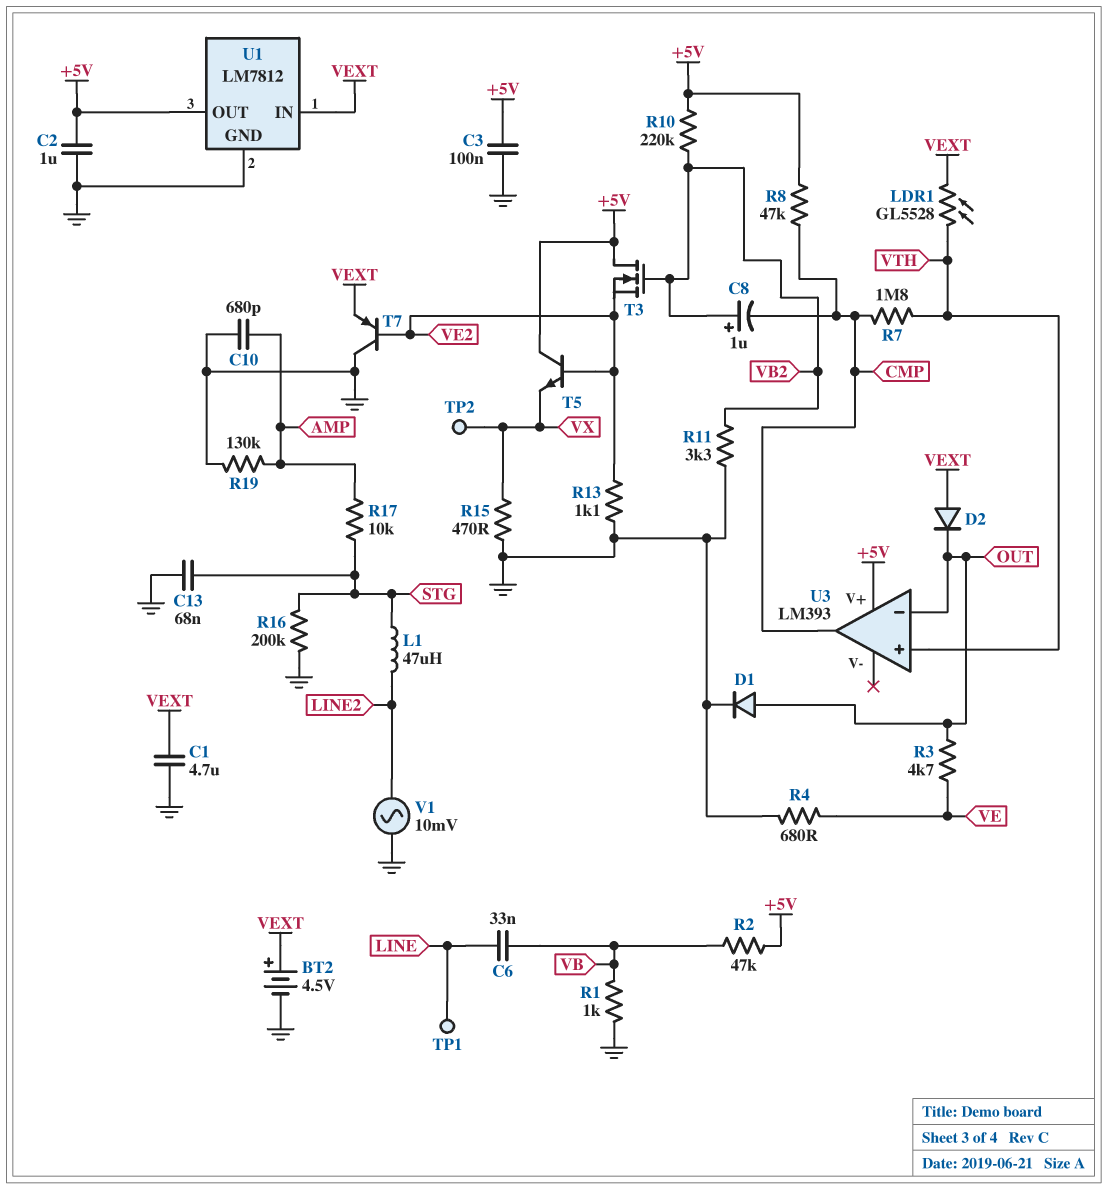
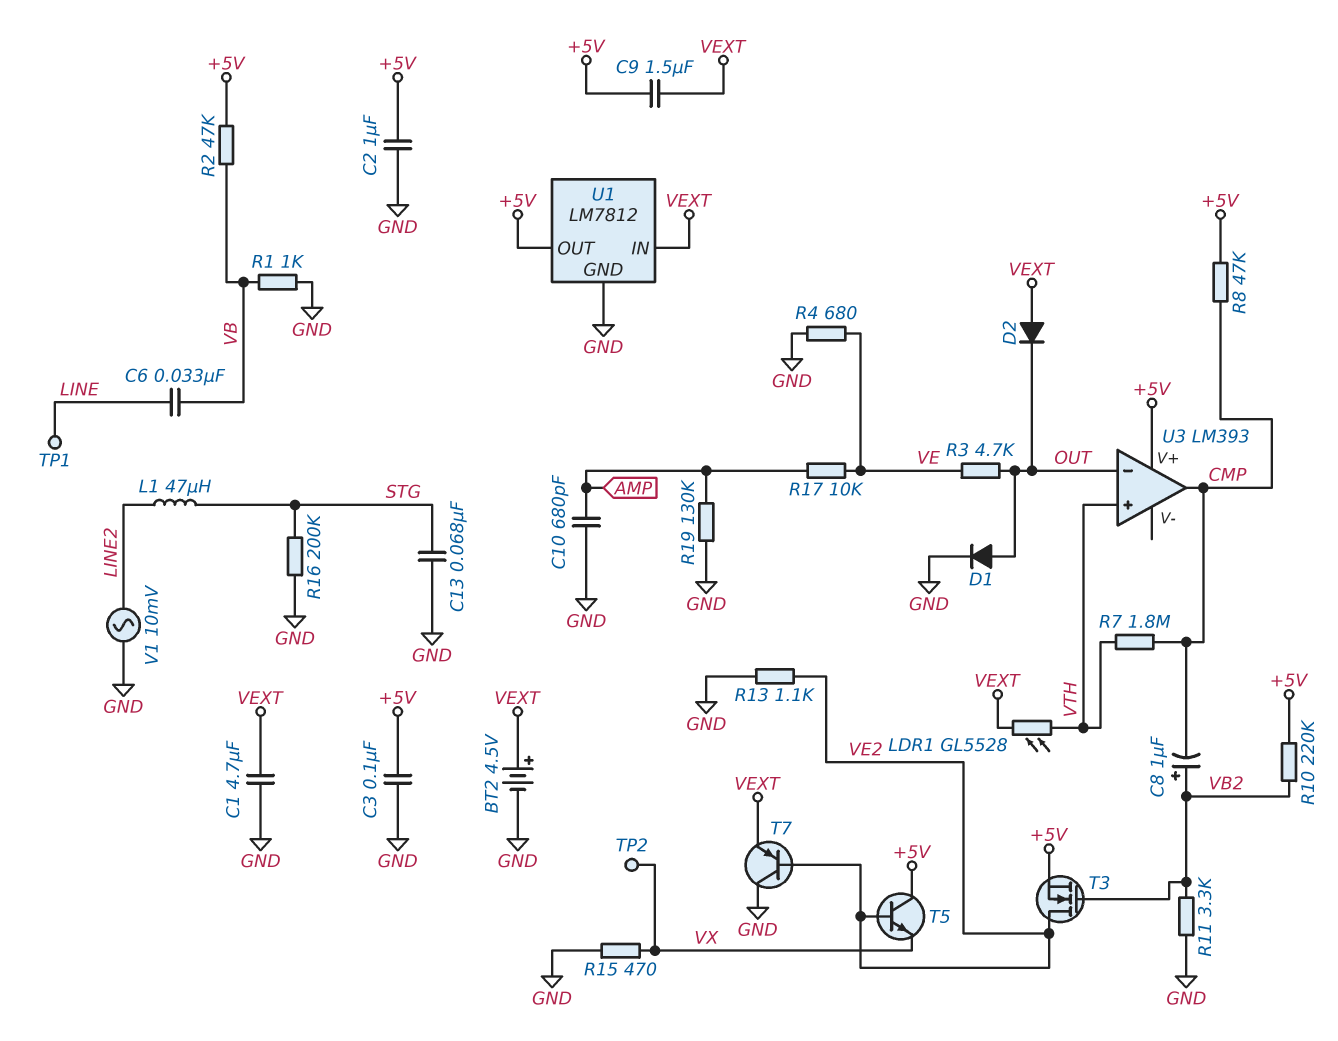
C9: none -> 1.5uF (+5V, VEXT)
R17: 10k (AMP, STG) -> 10k (AMP, VE)
T3: NMOS (G VB2, D +5V, S VE2) -> NMOS (G VB2, D VE2, S +5V)

